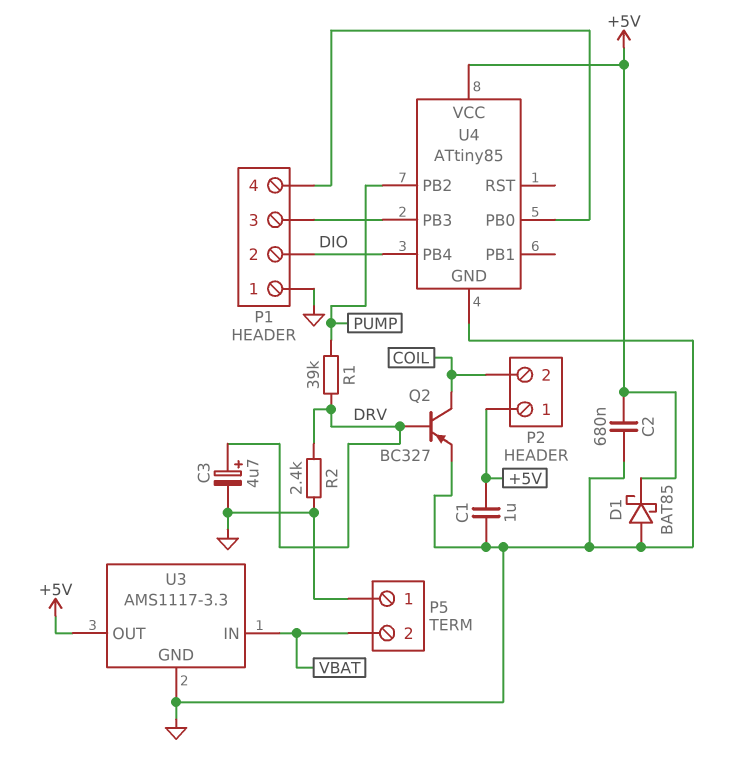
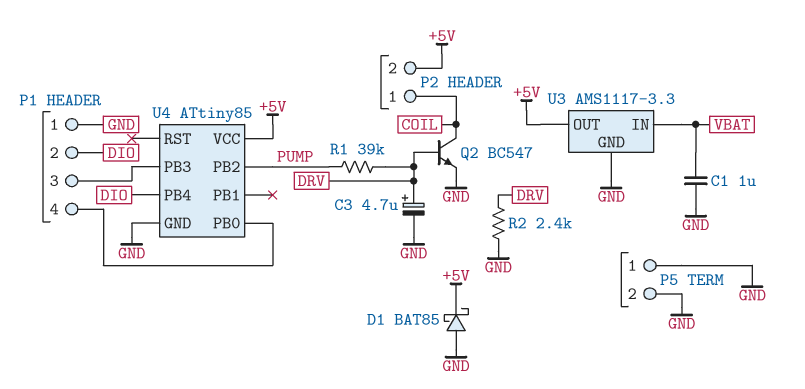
C1: 1uF (+5V, GND) -> 1uF (GND, VBAT)
C2: 680nF (+5V, GND) -> none
P2 pin 1: +5V -> COIL
P2 pin 2: COIL -> +5V
P5 pin 2: VBAT -> GND
Q2: PNP BC327 (B DRV, C COIL, E GND) -> NPN BC547 (B DRV, C COIL, E GND)

